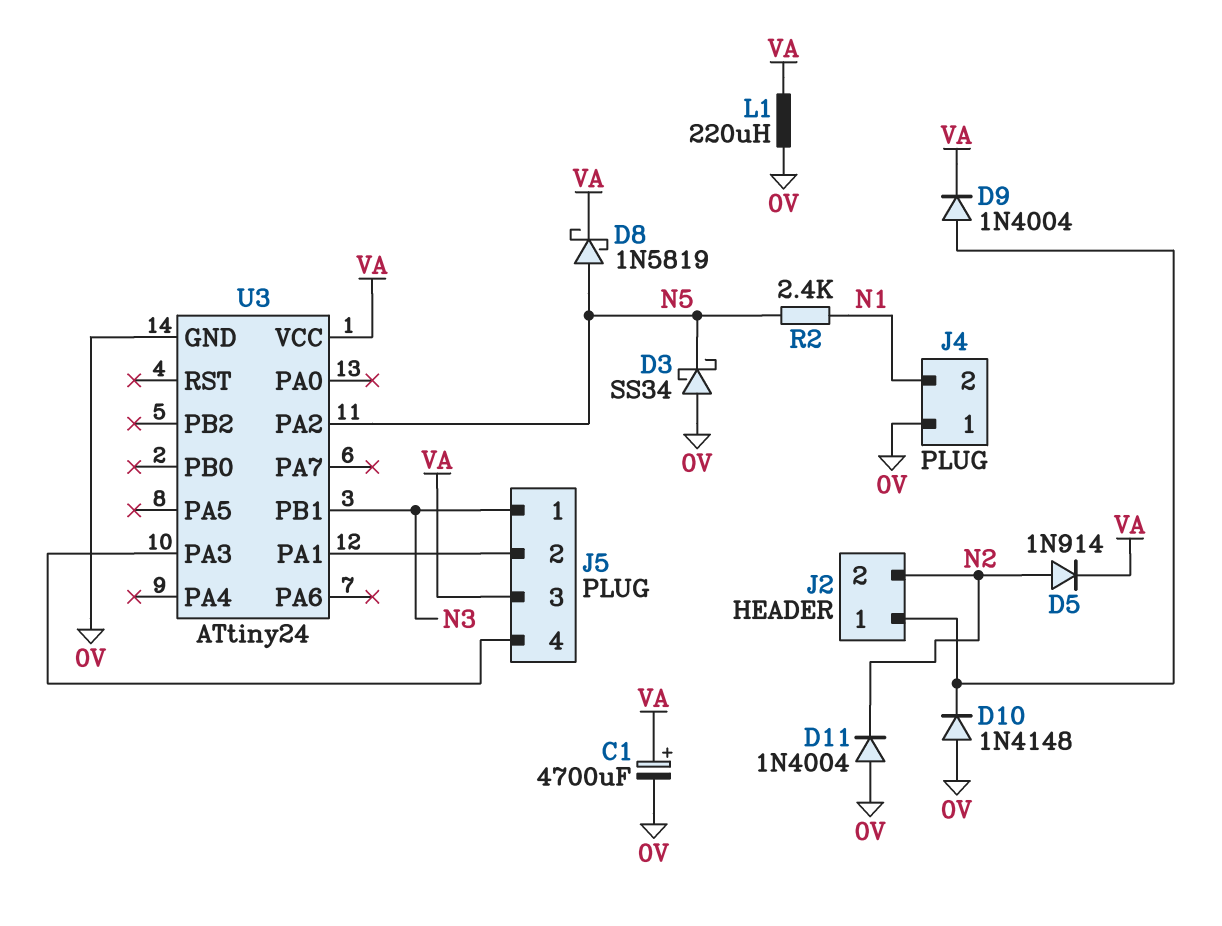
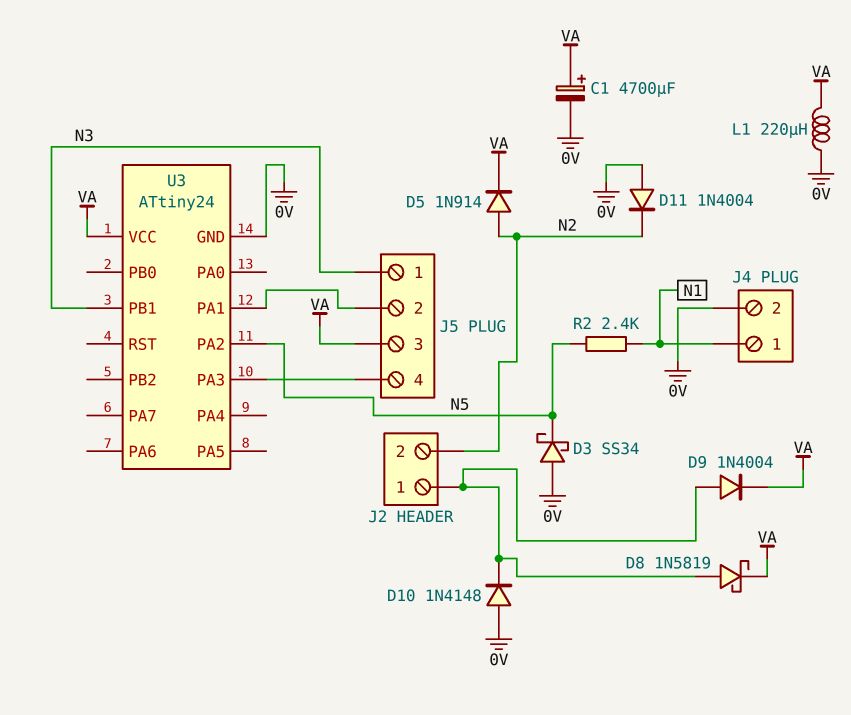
D8: schottky 1N5819 (A N5, K VA) -> schottky 1N5819 (A J2/1, K VA)
J4 pin 1: 0V -> N1
J4 pin 2: N1 -> 0V

